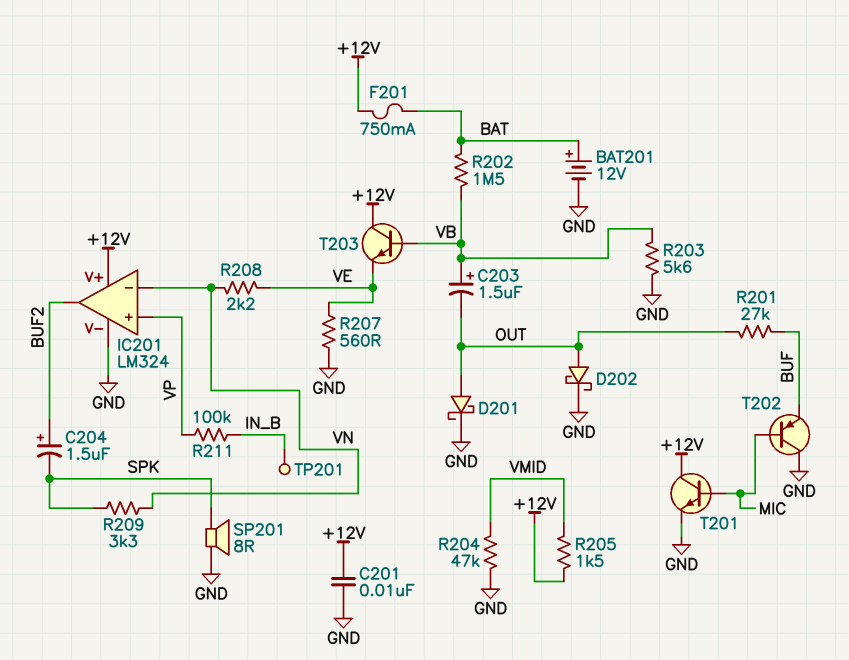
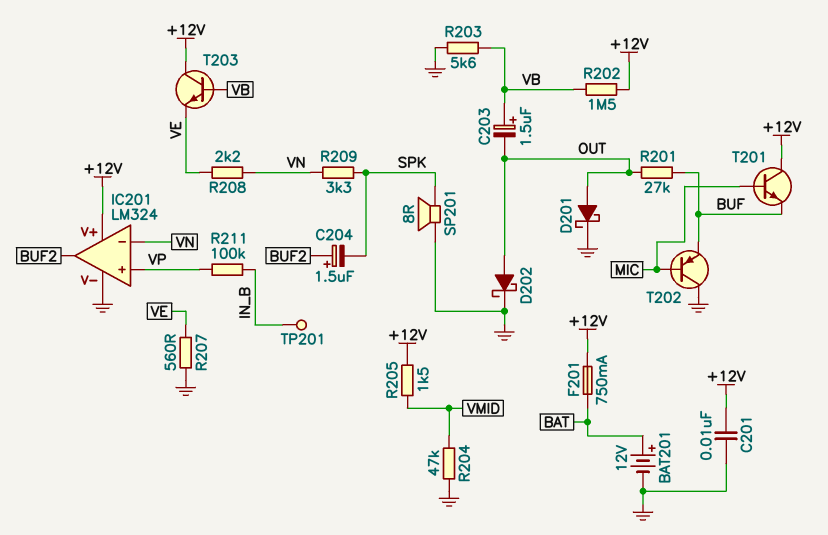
R202: 1.5M (BAT, VB) -> 1.5M (+12V, VB)
T201: NPN (B MIC, C +12V, E GND) -> NPN (B MIC, C +12V, E BUF)

